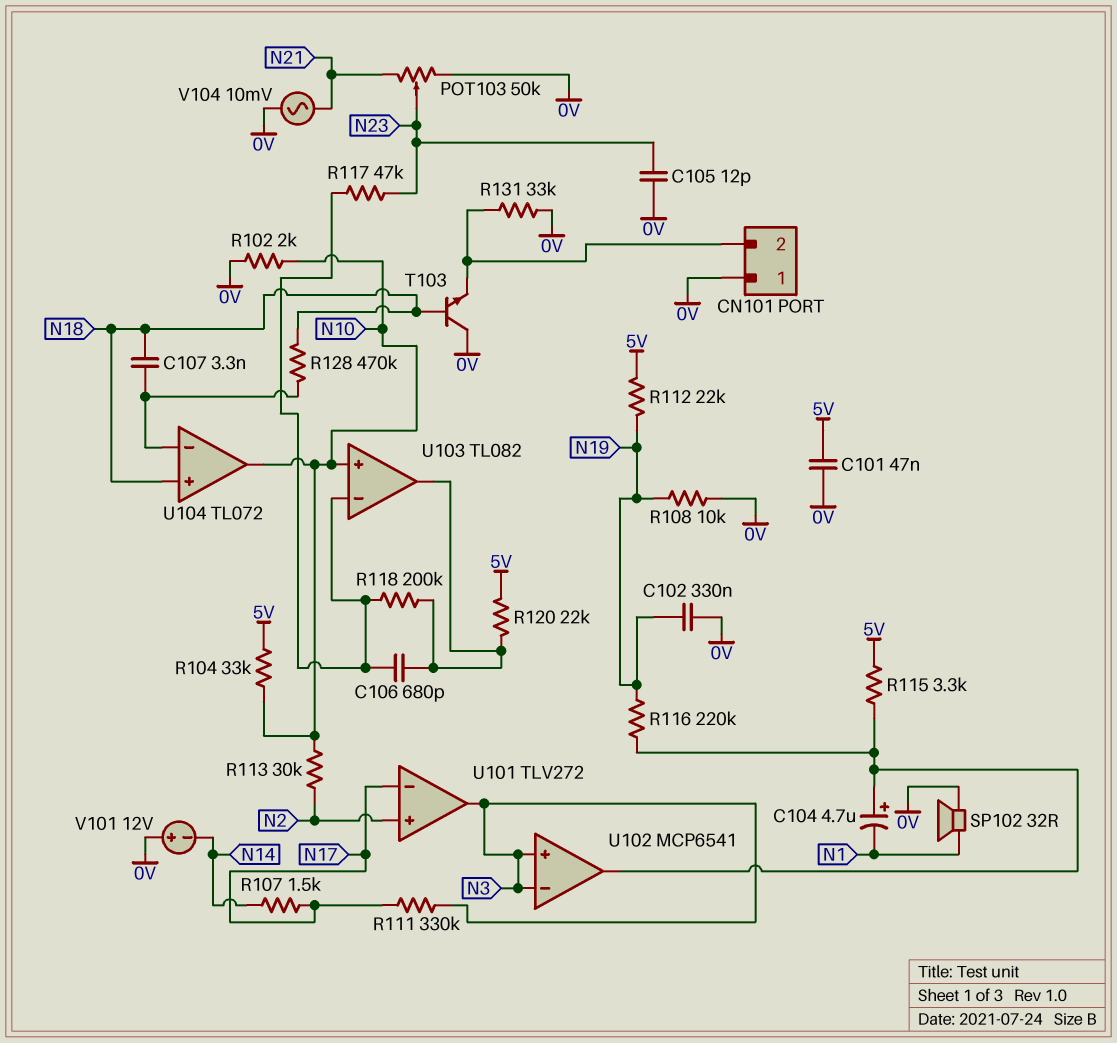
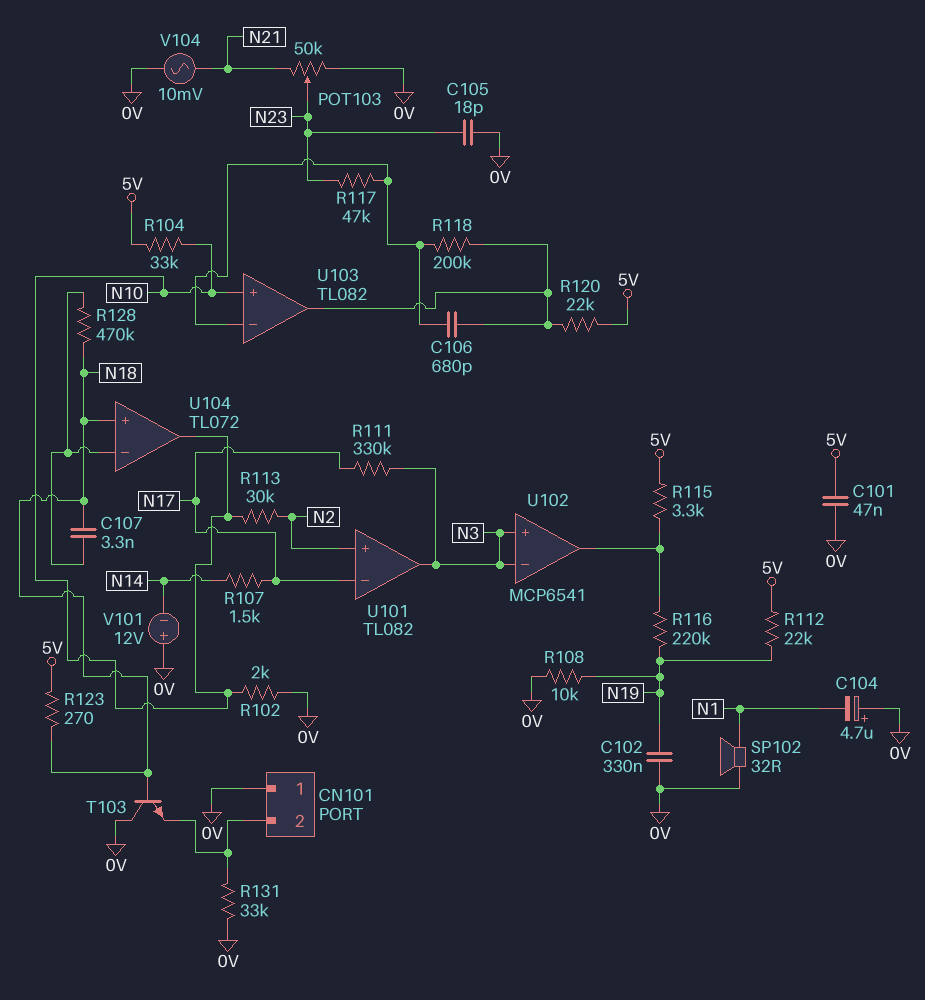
C104: 4.7uF (plus U102/out, minus N1) -> 4.7uF (plus 0V, minus N1)
C105: 12pF (0V, N23) -> 18pF (0V, N23)
R123: none -> 270 (5V, N18)
U101: TLV272 -> TL082

